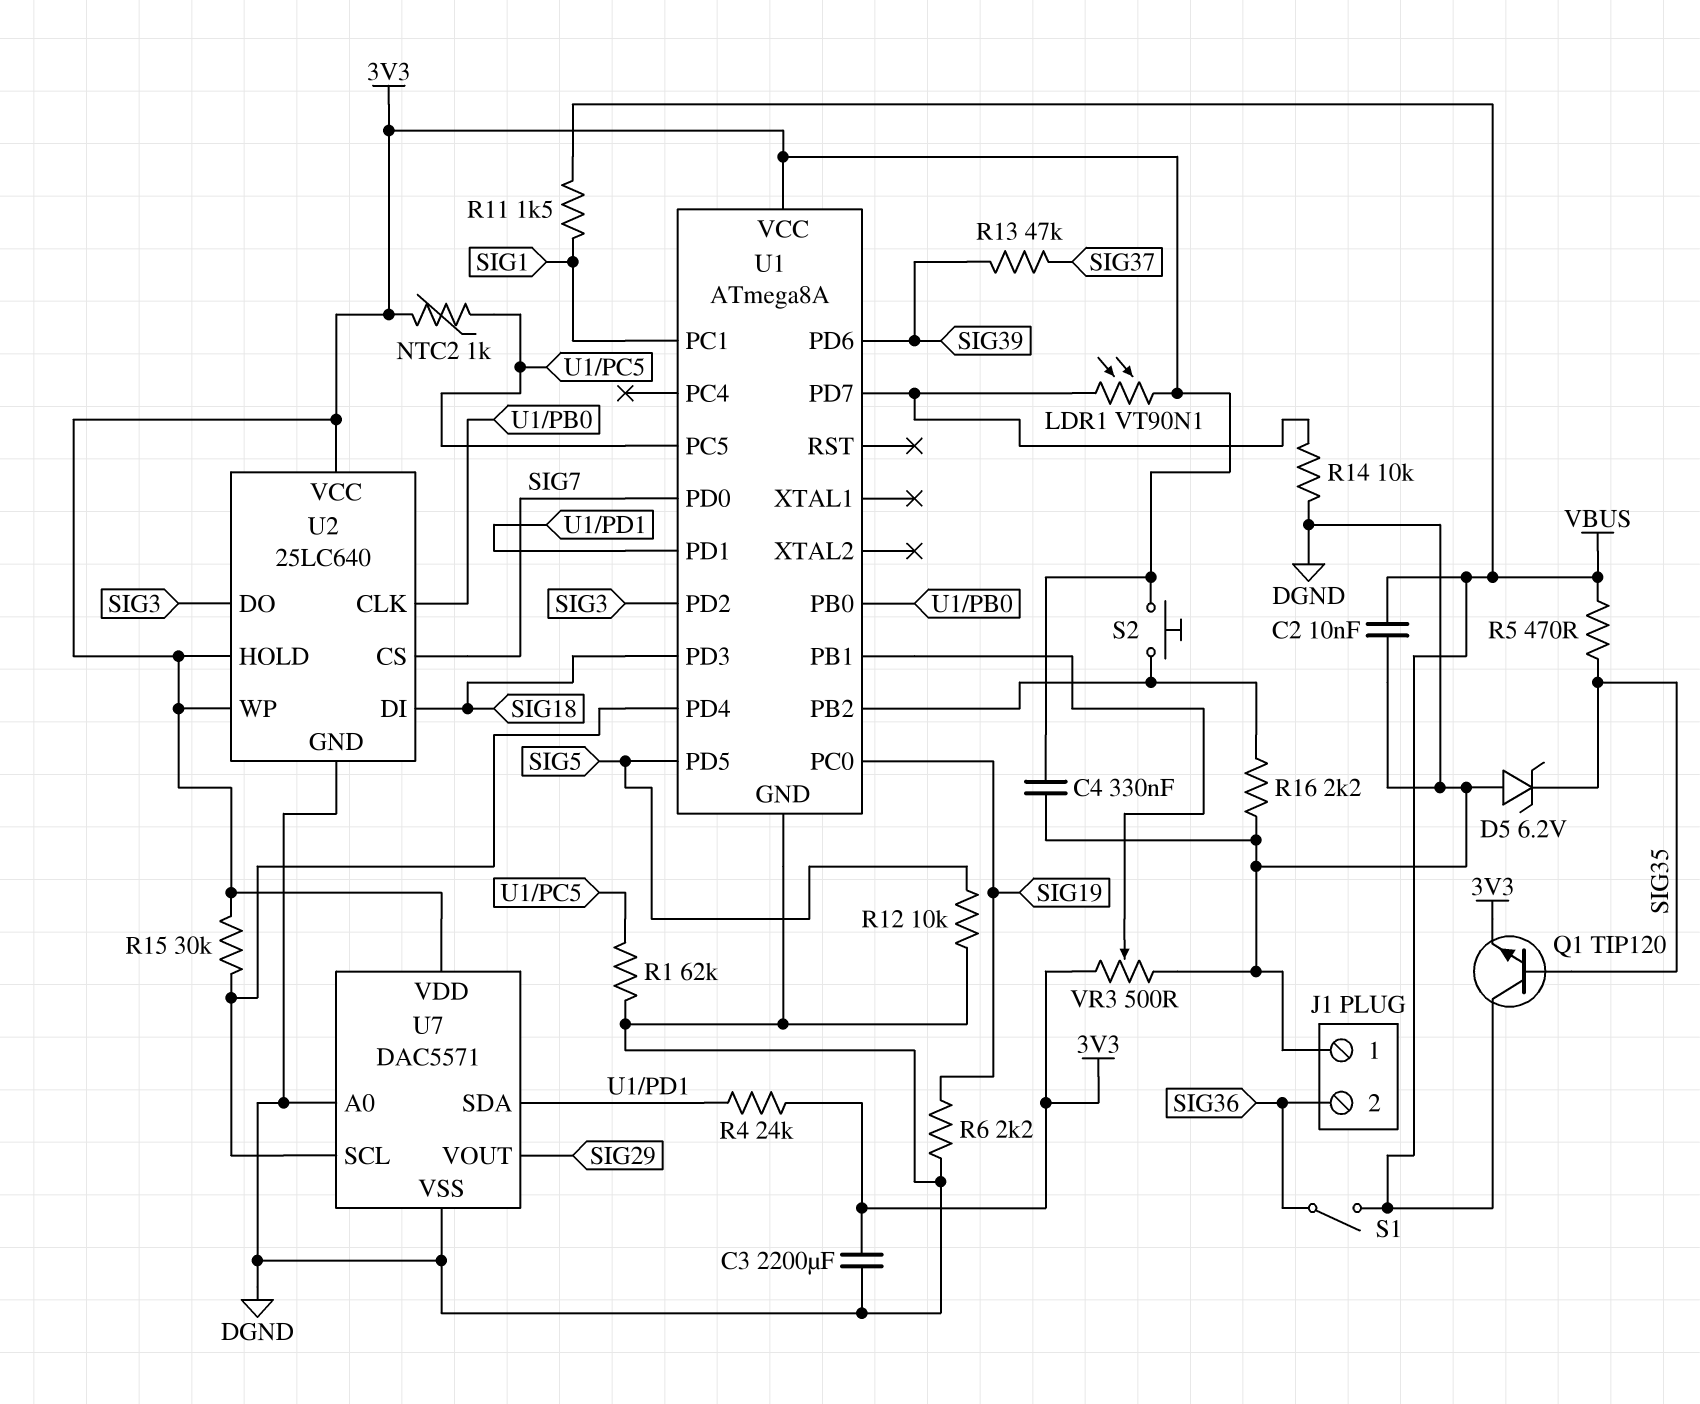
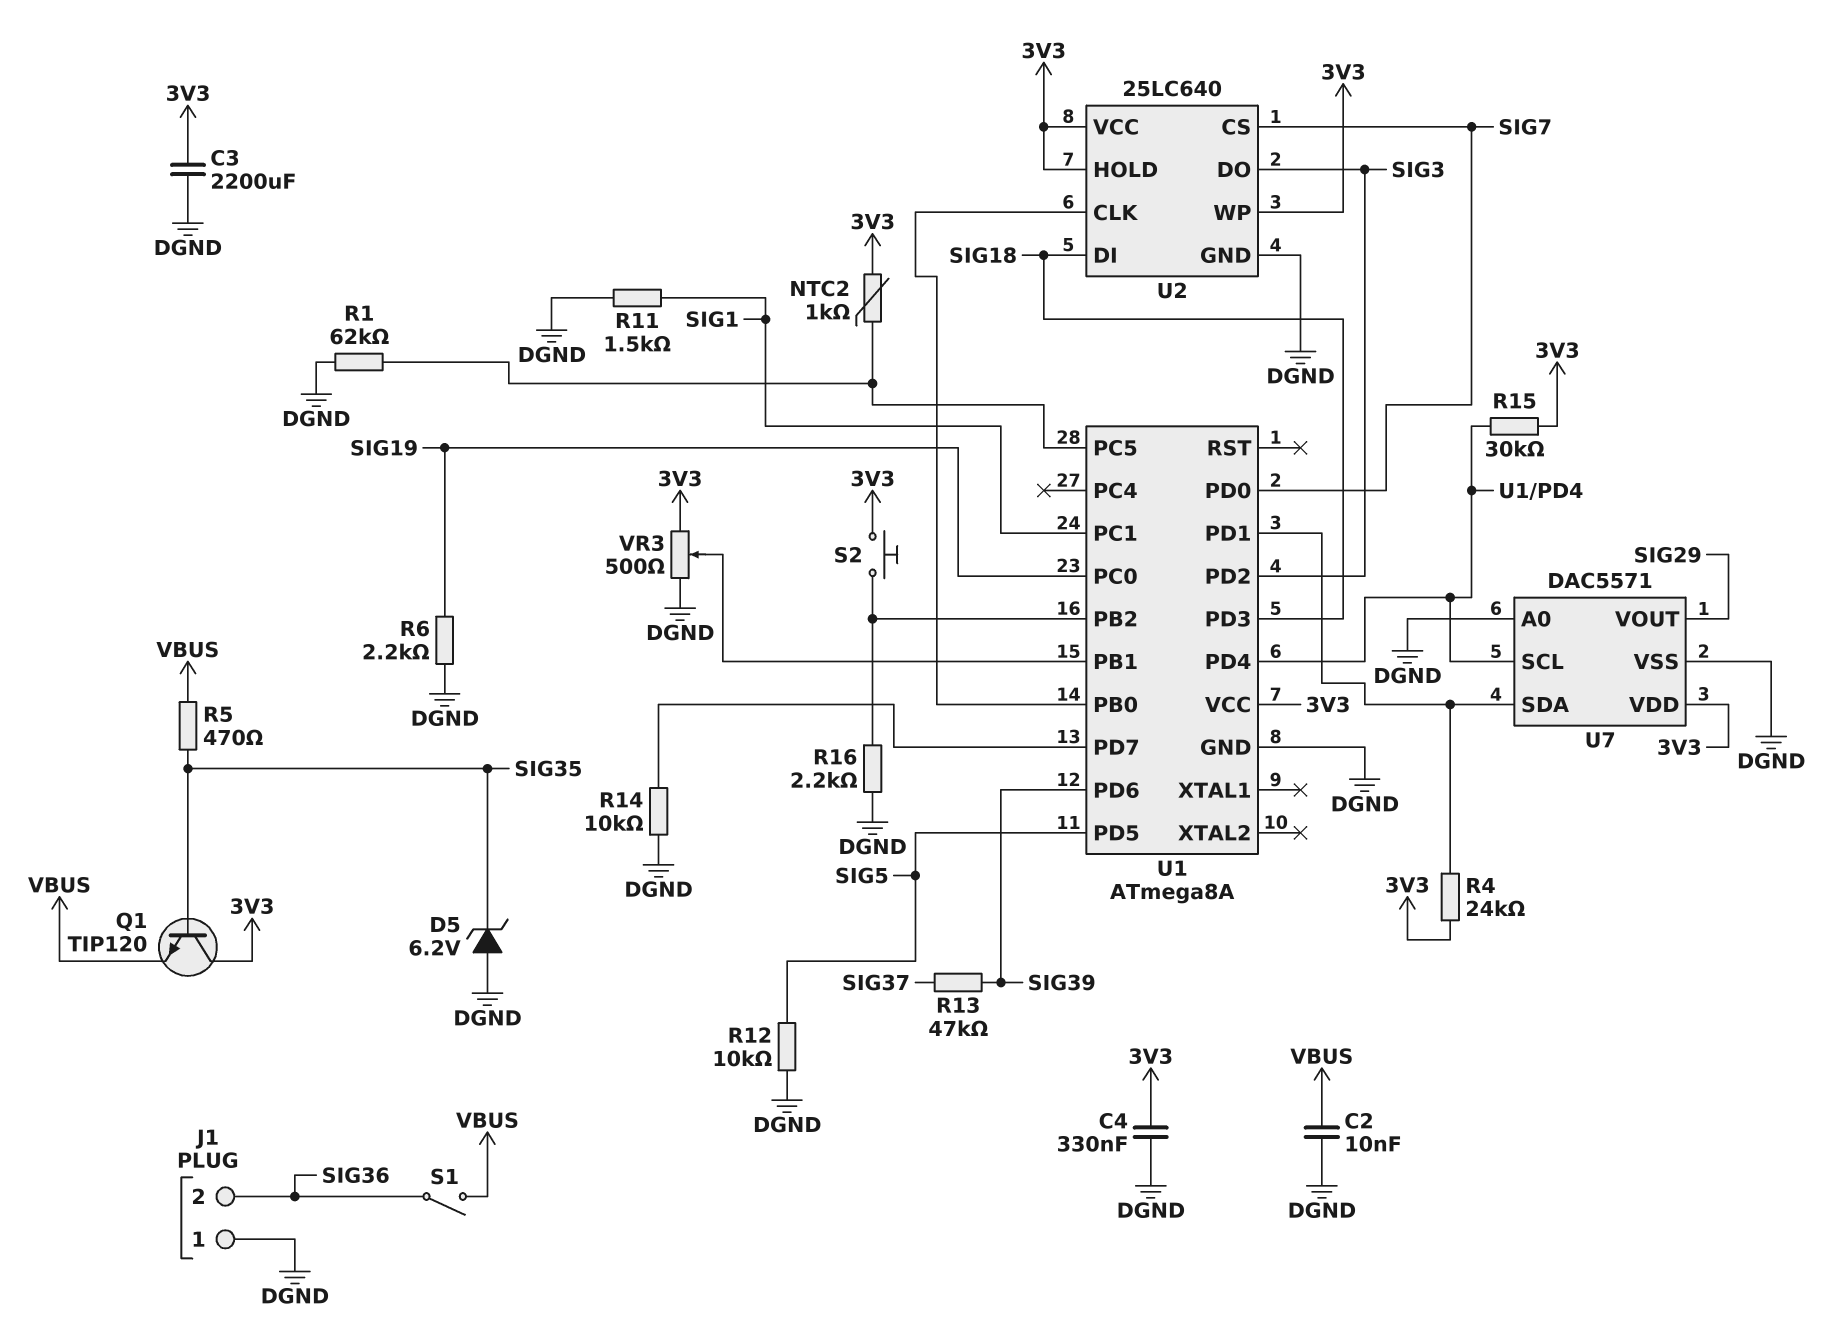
LDR1: VT90N1 (3V3, U1/PD7) -> none
Q1: NPN TIP120 (B SIG35, C VBUS, E 3V3) -> NPN TIP120 (B SIG35, C 3V3, E VBUS)
R11: 1.5k (SIG1, VBUS) -> 1.5k (DGND, SIG1)

